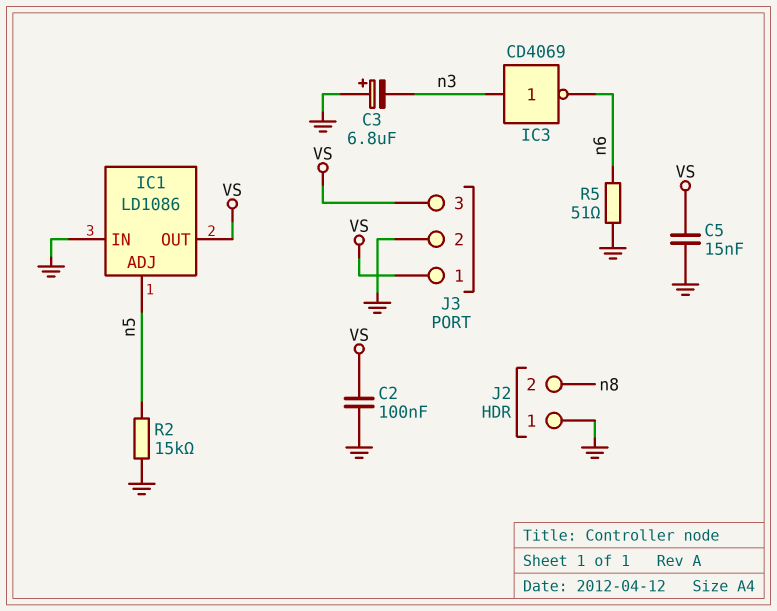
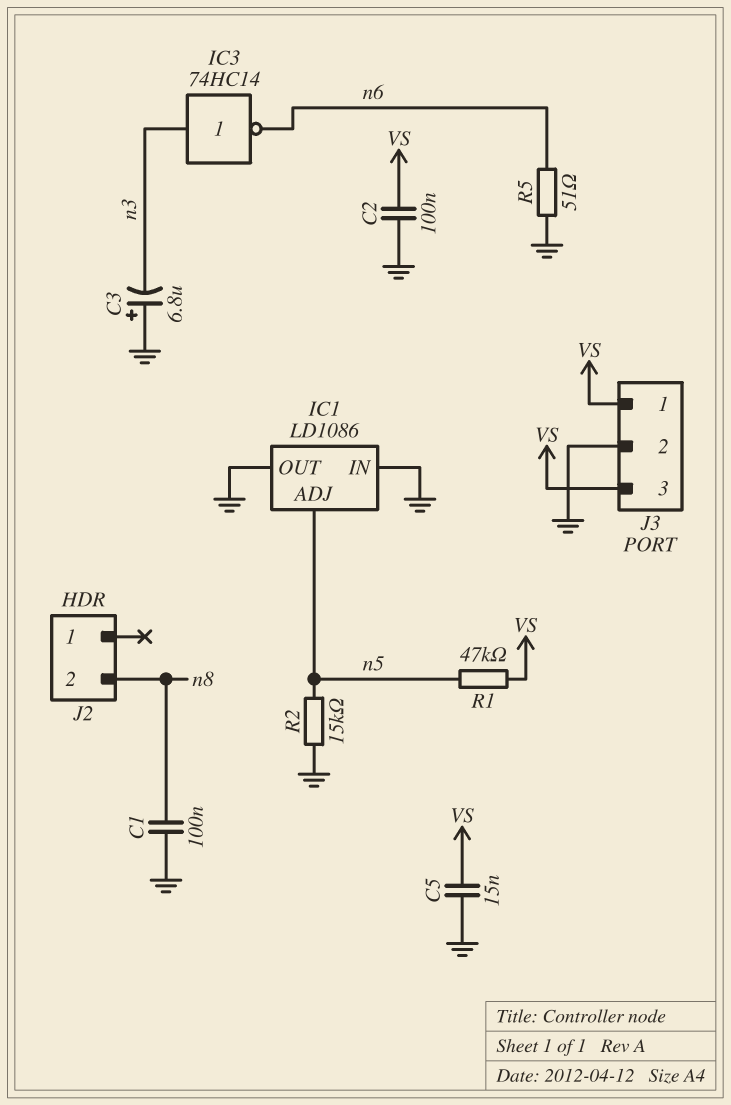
C1: none -> 100nF (GND, n8)
IC1 pin OUT: VS -> GND
IC3: NOT CD4069 (in n3, out n6) -> NOT 74HC14 (in n3, out n6)
J2 pin 1: GND -> none
R1: none -> 47k (VS, n5)

